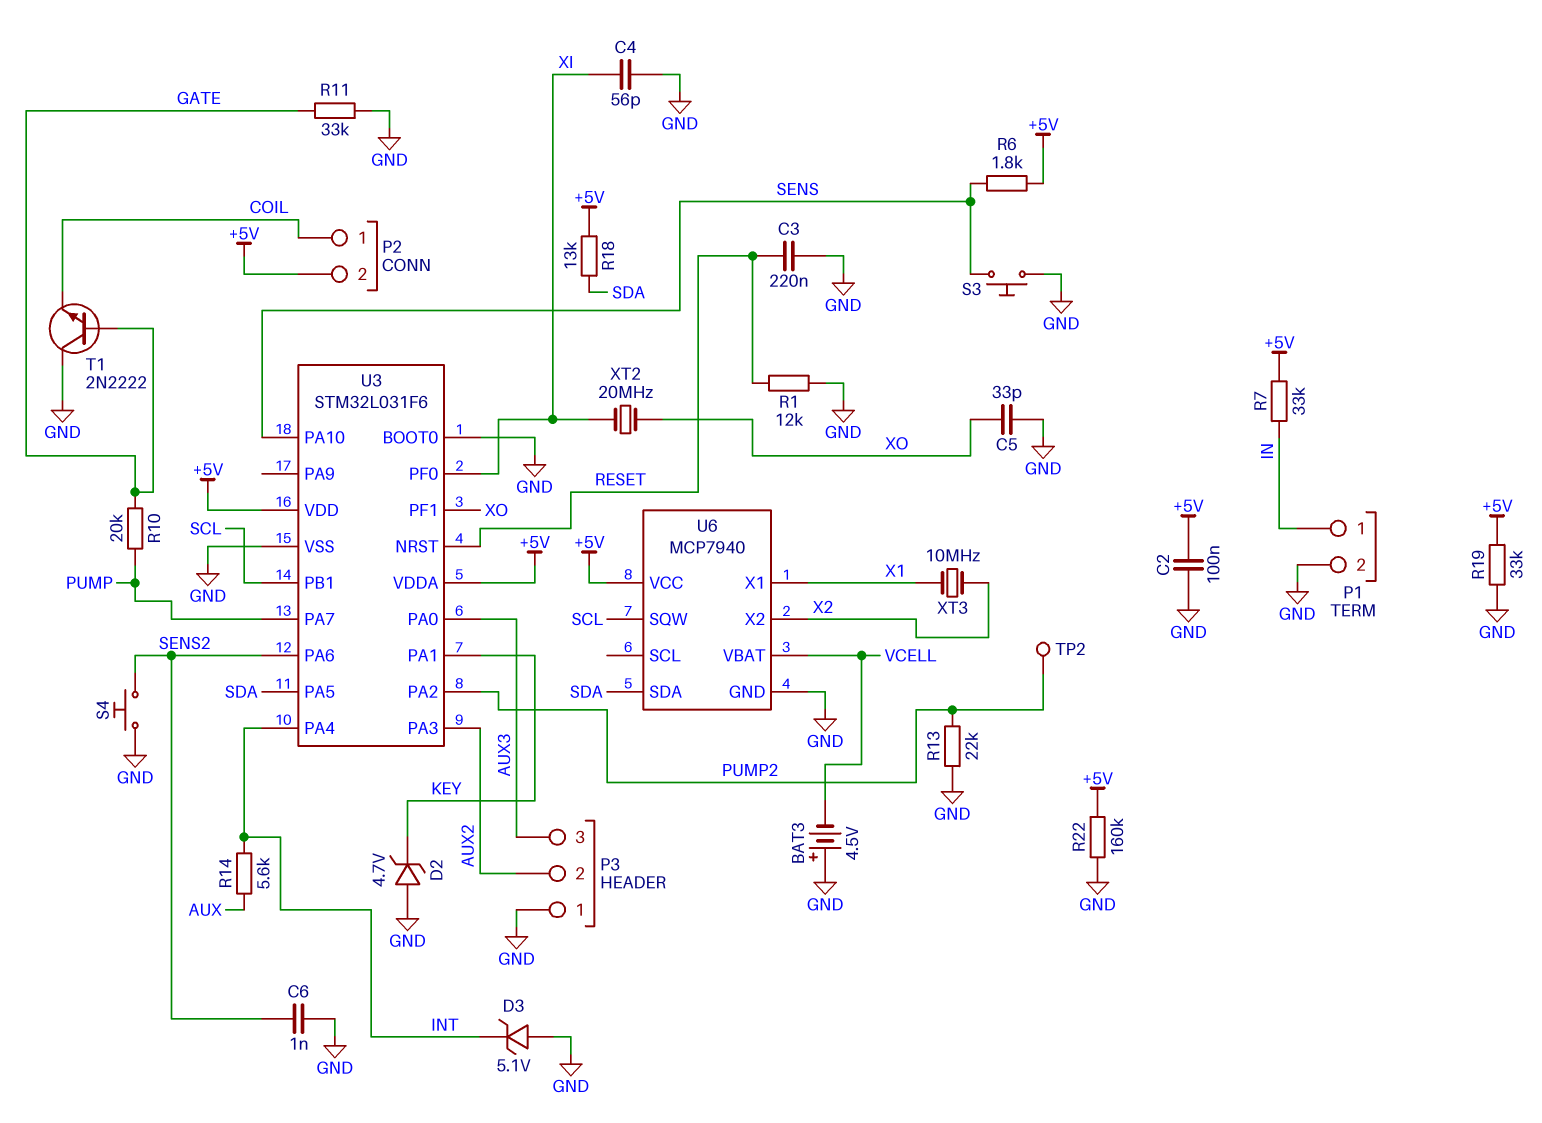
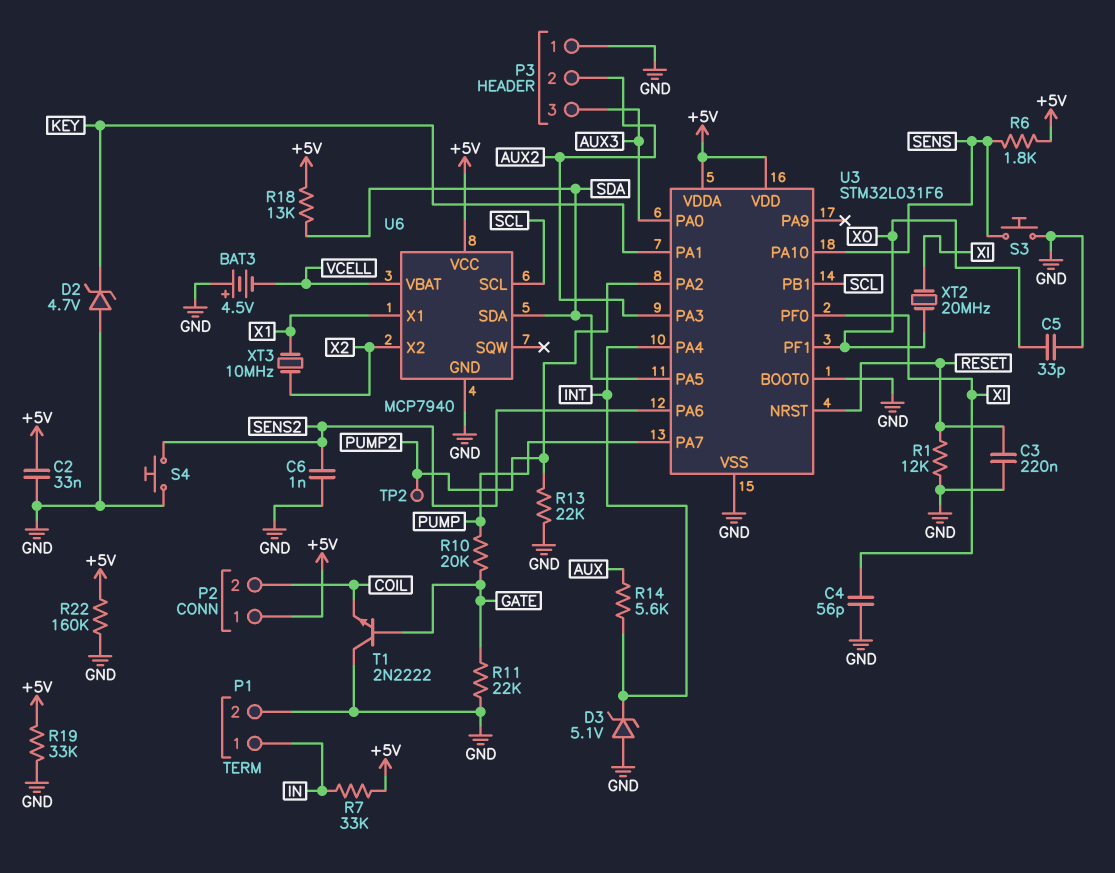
C2: 100nF (+5V, GND) -> 33nF (+5V, GND)
P2 pin 1: COIL -> +5V
P2 pin 2: +5V -> COIL
R11: 33k (GATE, GND) -> 22k (GATE, GND)
U6 pin SCL: none -> SCL
U6 pin SQW: SCL -> none

